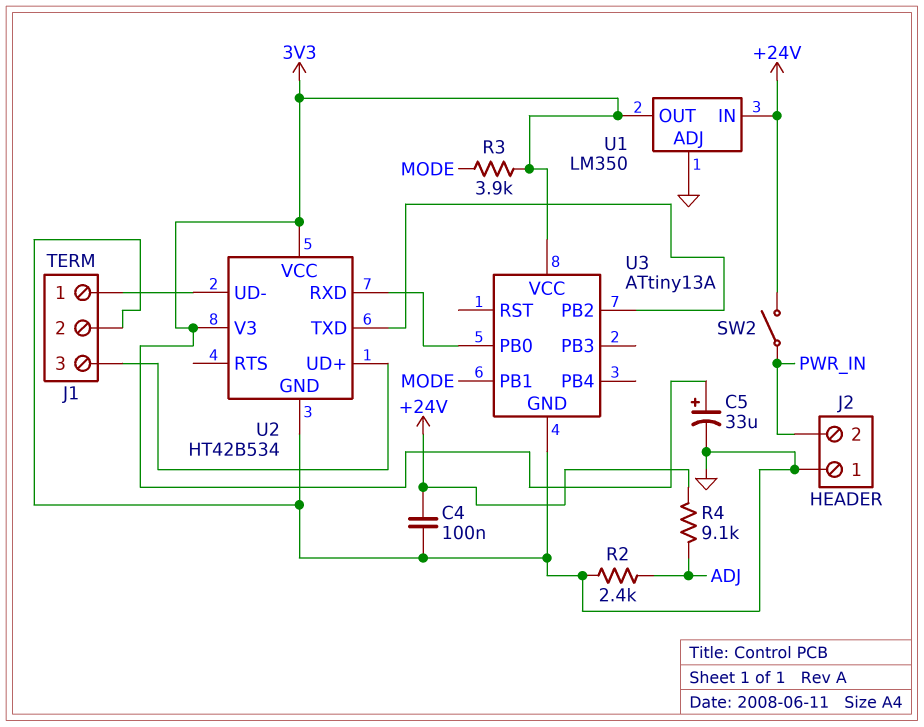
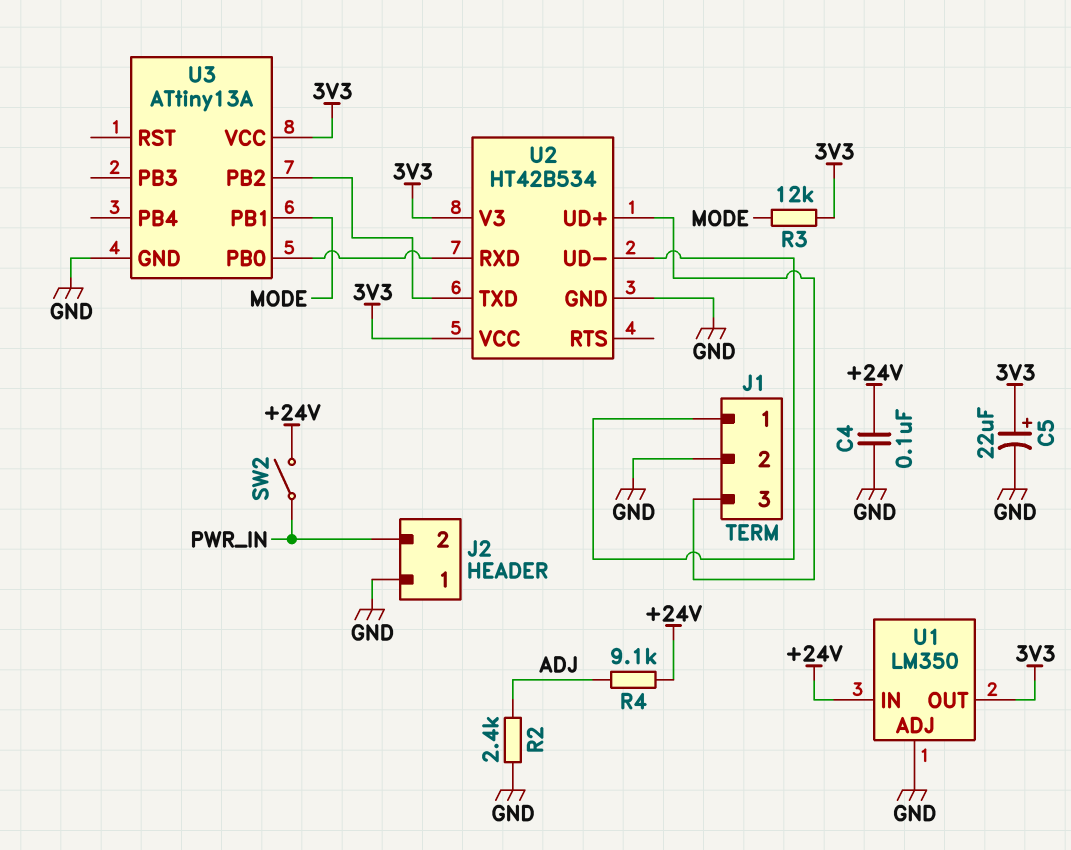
C5: 33uF (plus 3V3, minus GND) -> 22uF (plus 3V3, minus GND)
R3: 3.9k (3V3, MODE) -> 12k (3V3, MODE)

